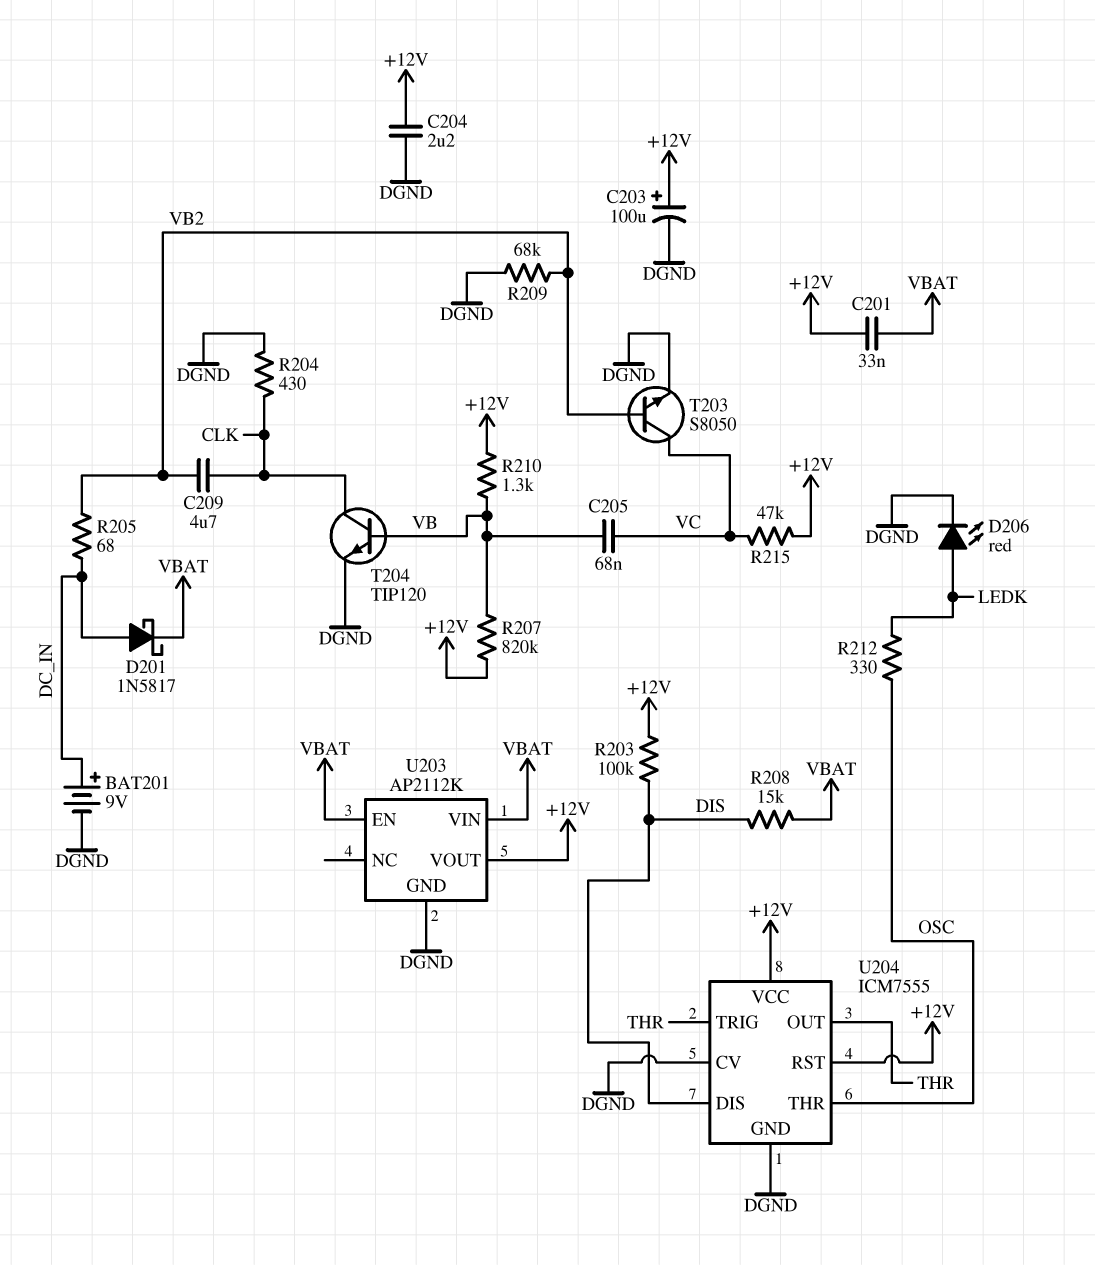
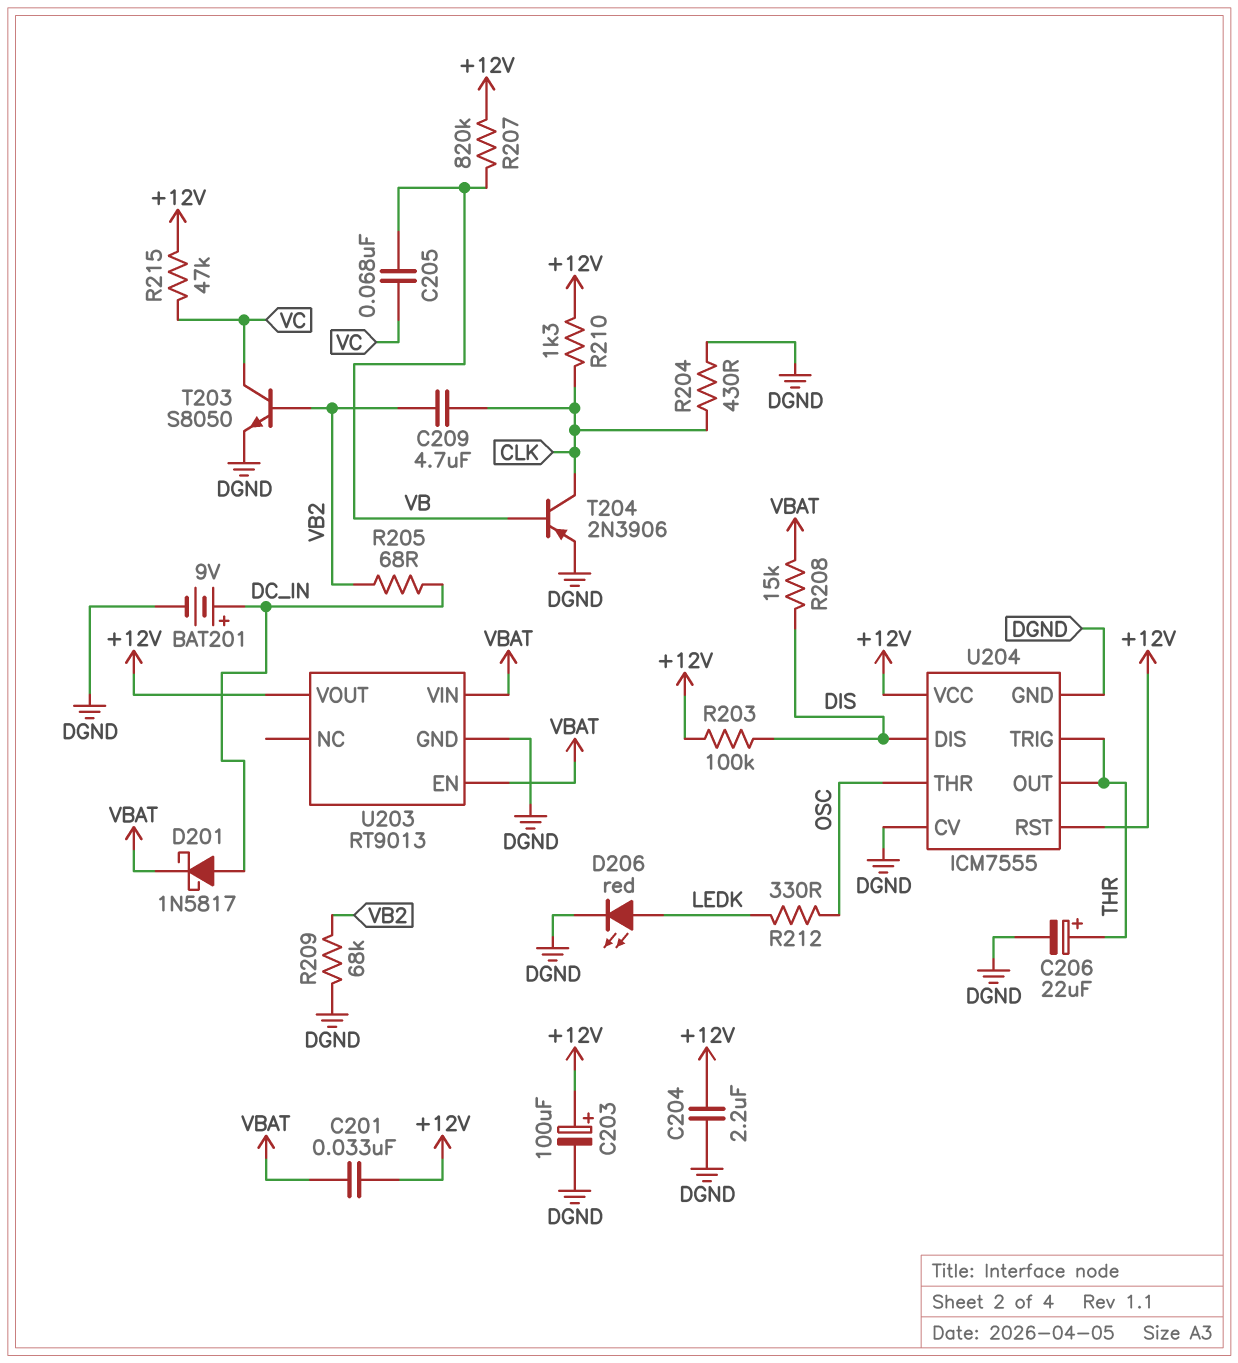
C206: none -> 22uF (plus THR, minus DGND)
R210: 1.3k (+12V, VB) -> 1.3k (+12V, CLK)
T204: NPN TIP120 (B VB, C CLK, E DGND) -> PNP 2N3906 (B VB, C CLK, E DGND)
U203: AP2112K -> RT9013

